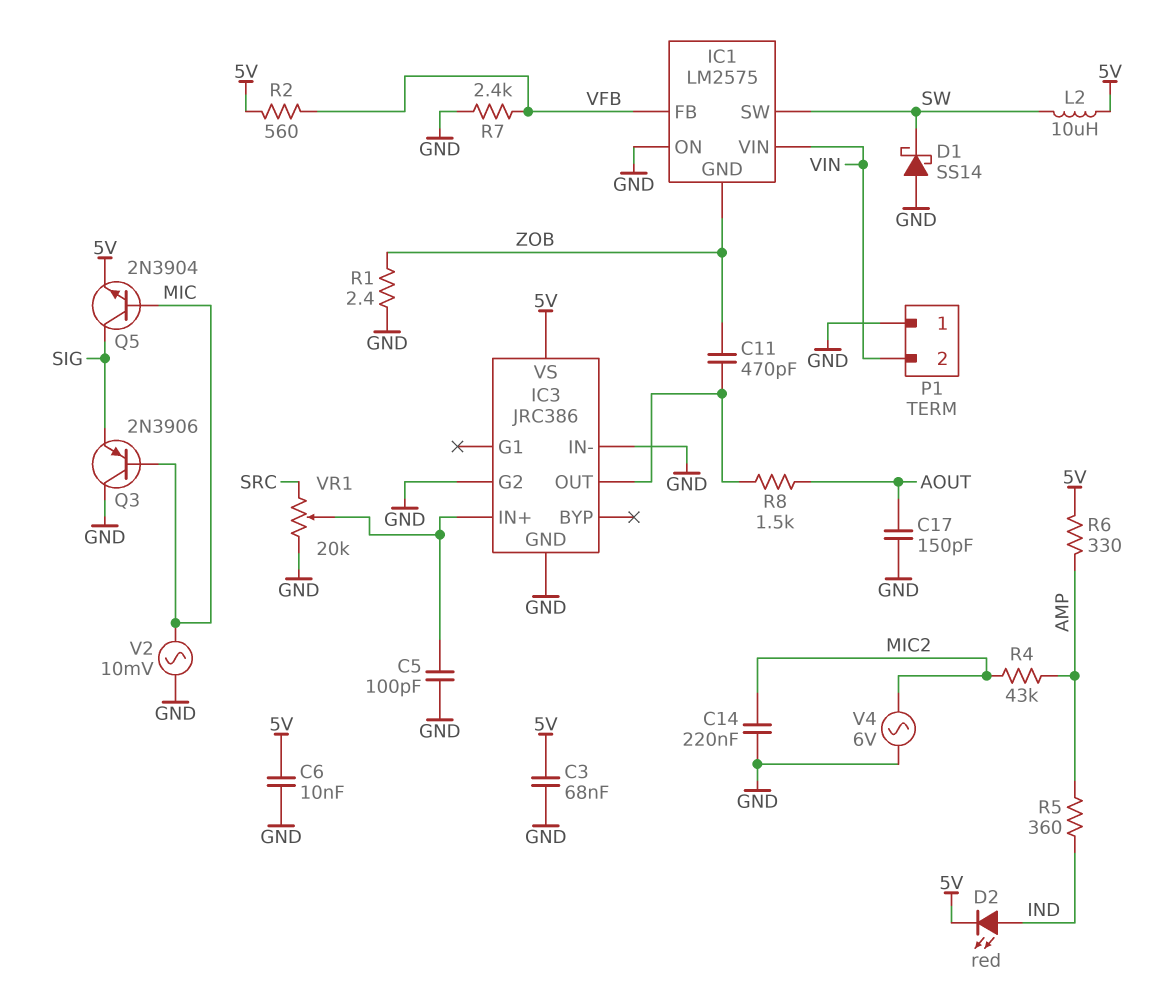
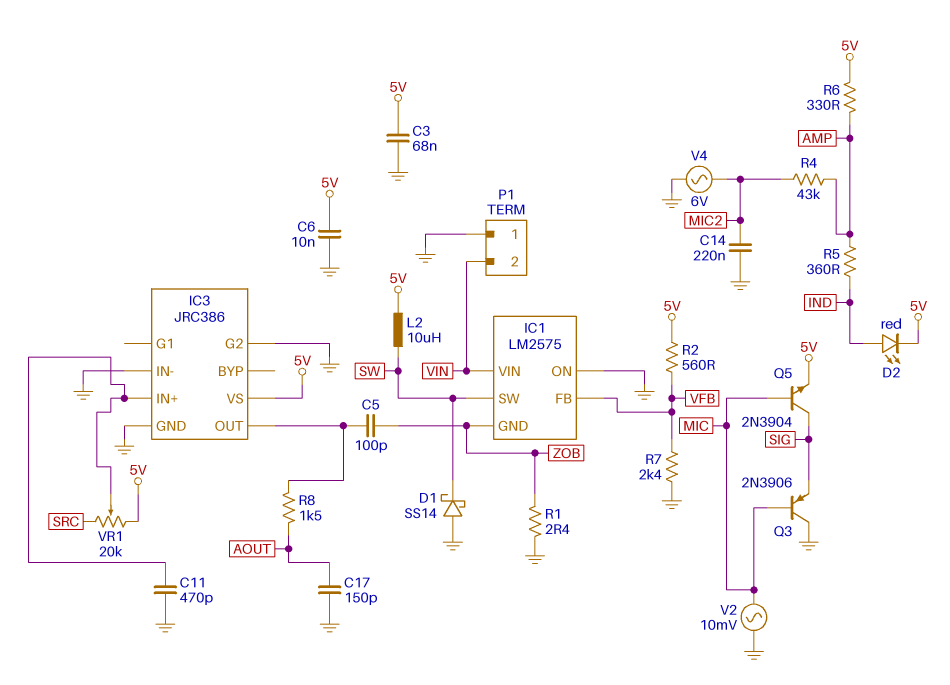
C5: 100pF (GND, IC3/IN+) -> 100pF (IC3/OUT, ZOB)
C11: 470pF (IC3/OUT, ZOB) -> 470pF (GND, IC3/IN+)
VR1: 20k (GND, SRC, wiper IC3/IN+) -> 20k (5V, SRC, wiper IC3/IN+)

